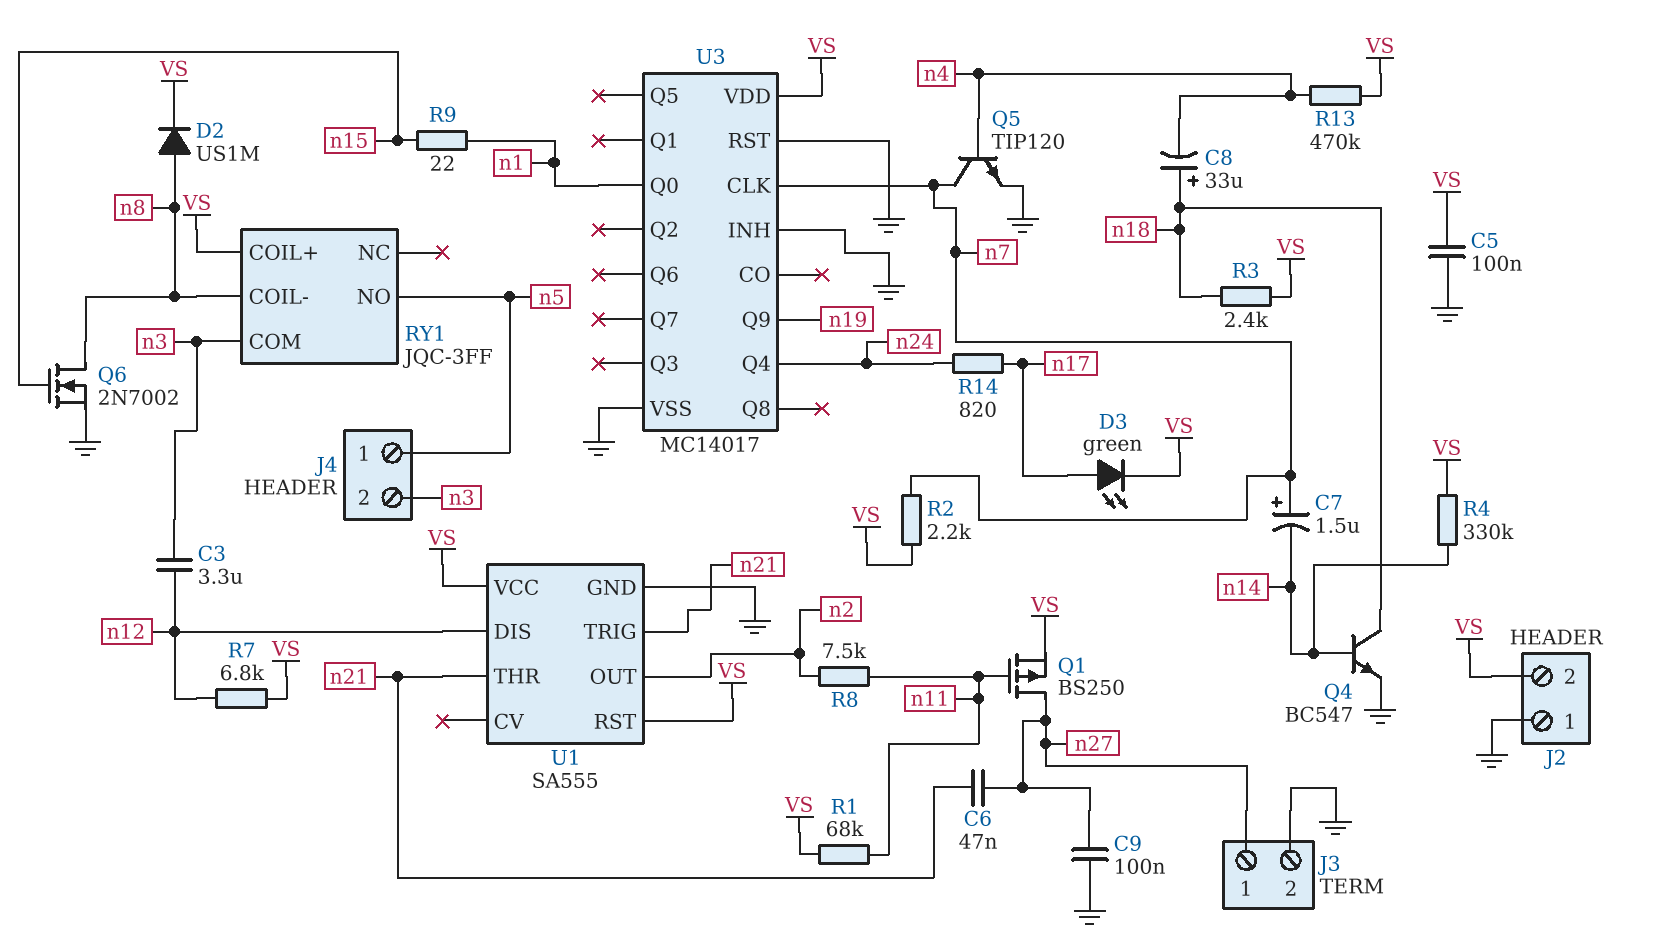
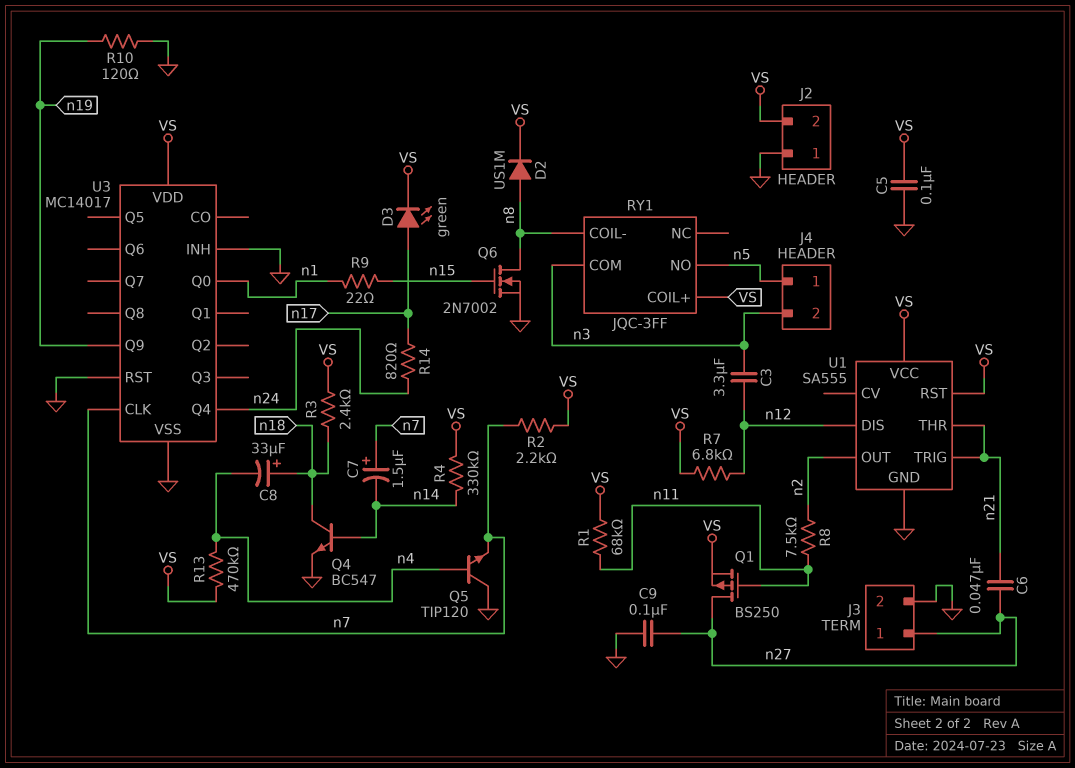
Q5: NPN TIP120 (B n4, C n7, E GND) -> NPN TIP120 (B n4, C GND, E n7)
R10: none -> 120 (GND, n19)

